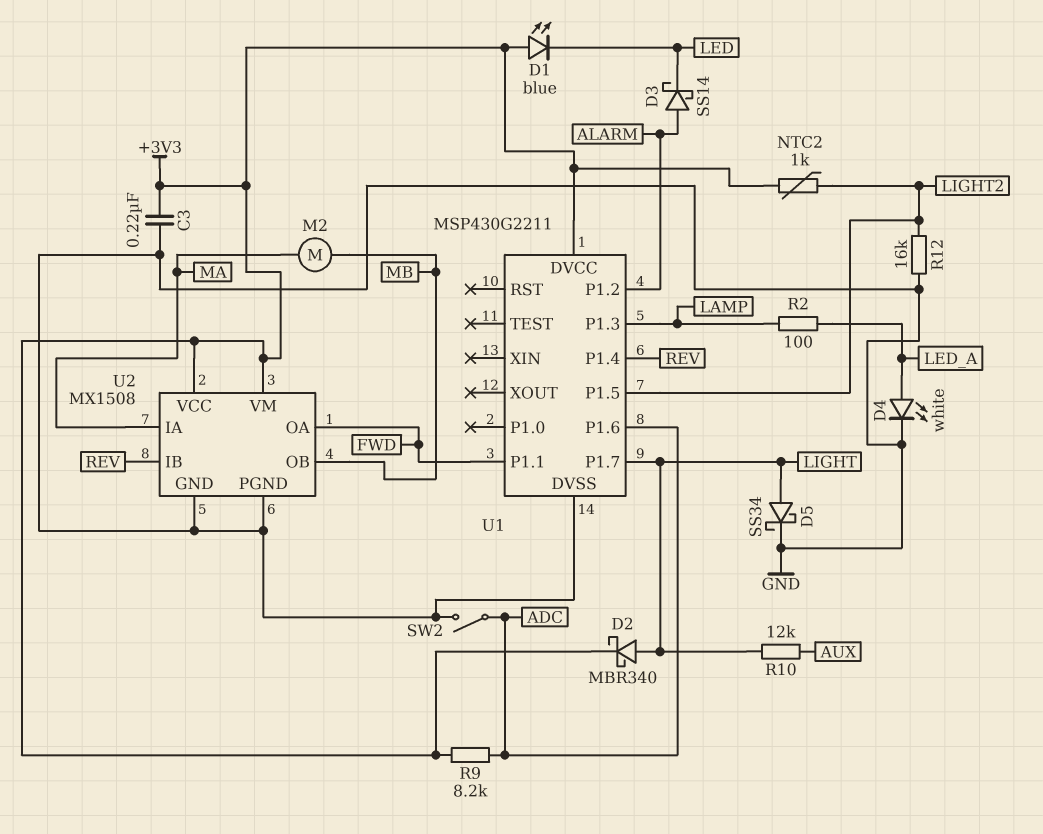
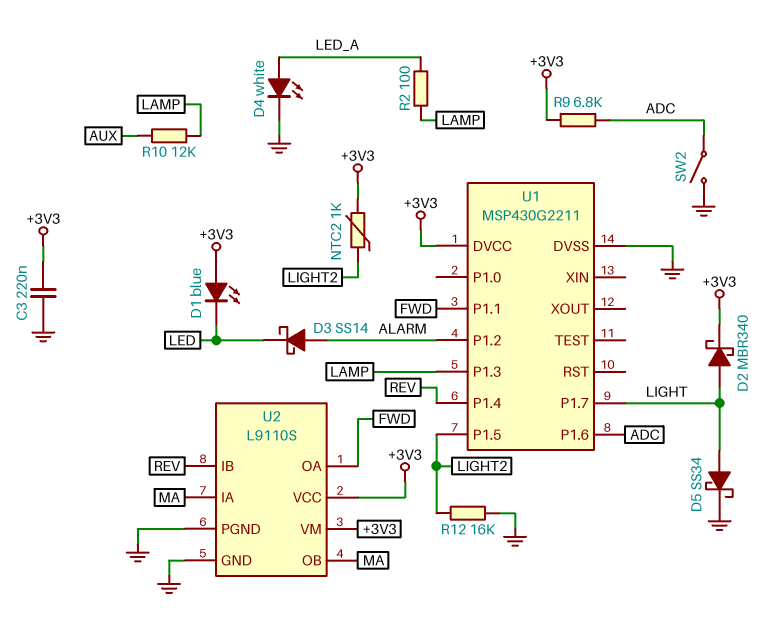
M2: motor (MA, MB) -> none
R9: 8.2k (+3V3, ADC) -> 6.8k (+3V3, ADC)
R10: 12k (AUX, LIGHT) -> 12k (AUX, LAMP)
U2: MX1508 -> L9110S
U2 pin OB: MB -> MA

